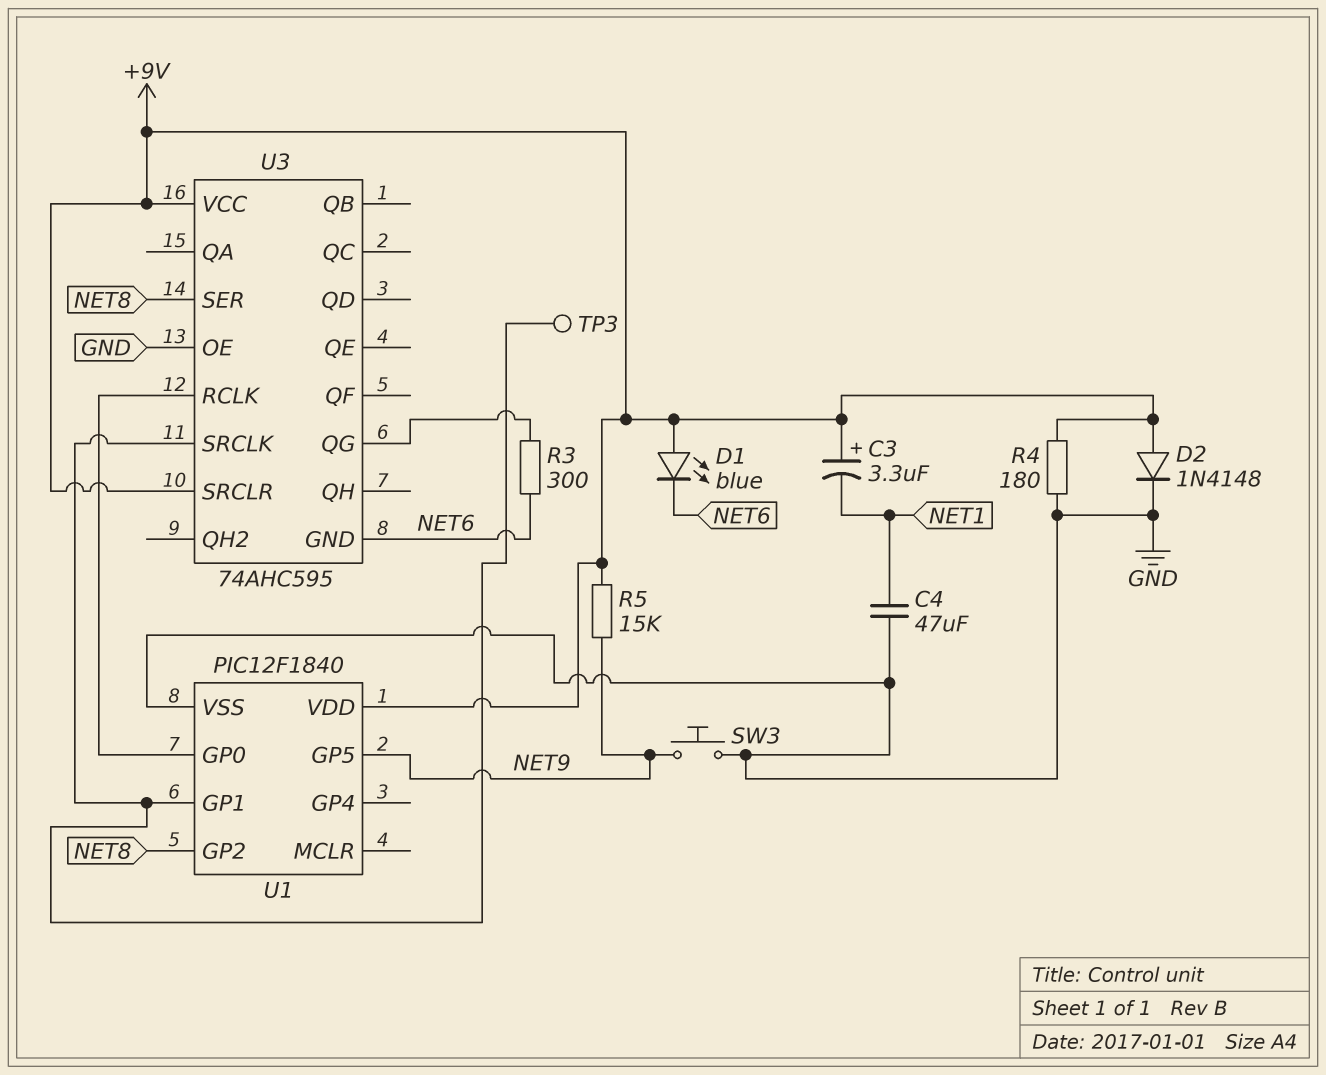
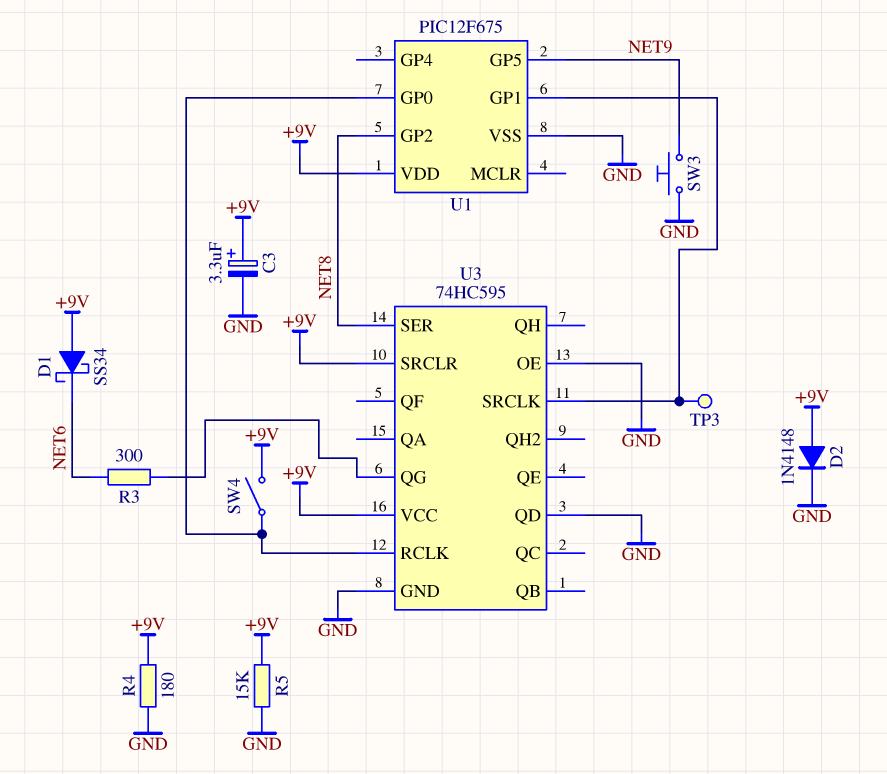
C3: 3.3uF (plus +9V, minus NET1) -> 3.3uF (plus +9V, minus GND)
C4: 47uF (GND, NET1) -> none
D1: LED blue (A +9V, K NET6) -> schottky SS34 (A +9V, K NET6)
R5: 15k (+9V, NET9) -> 15k (+9V, GND)
SW4: none -> switch (+9V, U1/GP0)
U1: PIC12F1840 -> PIC12F675
U3: 74AHC595 -> 74HC595
U3 pin GND: NET6 -> GND
U3 pin QD: none -> GND

